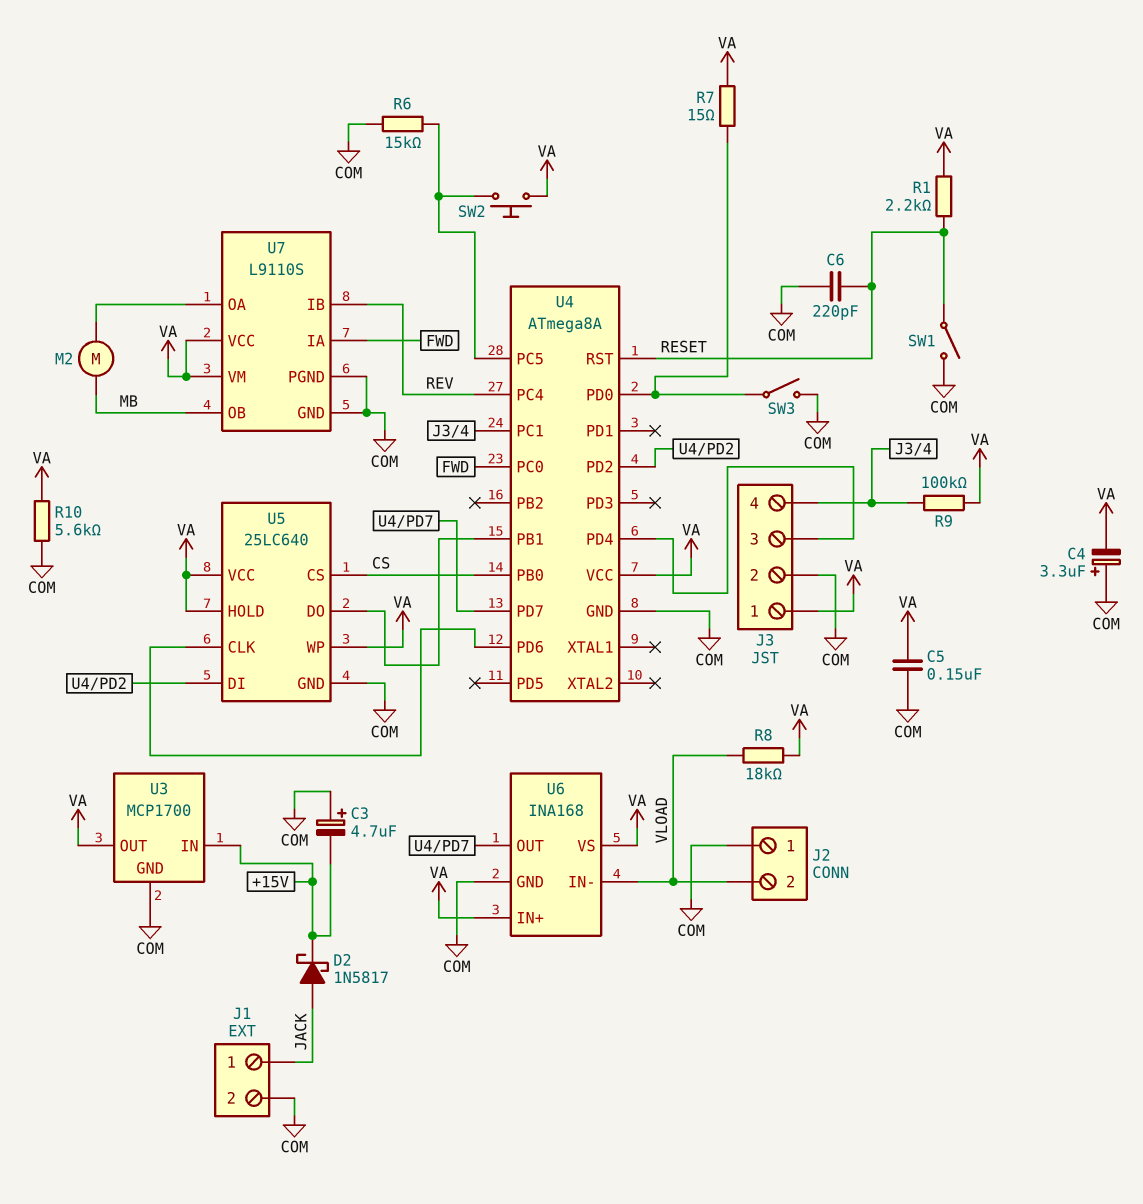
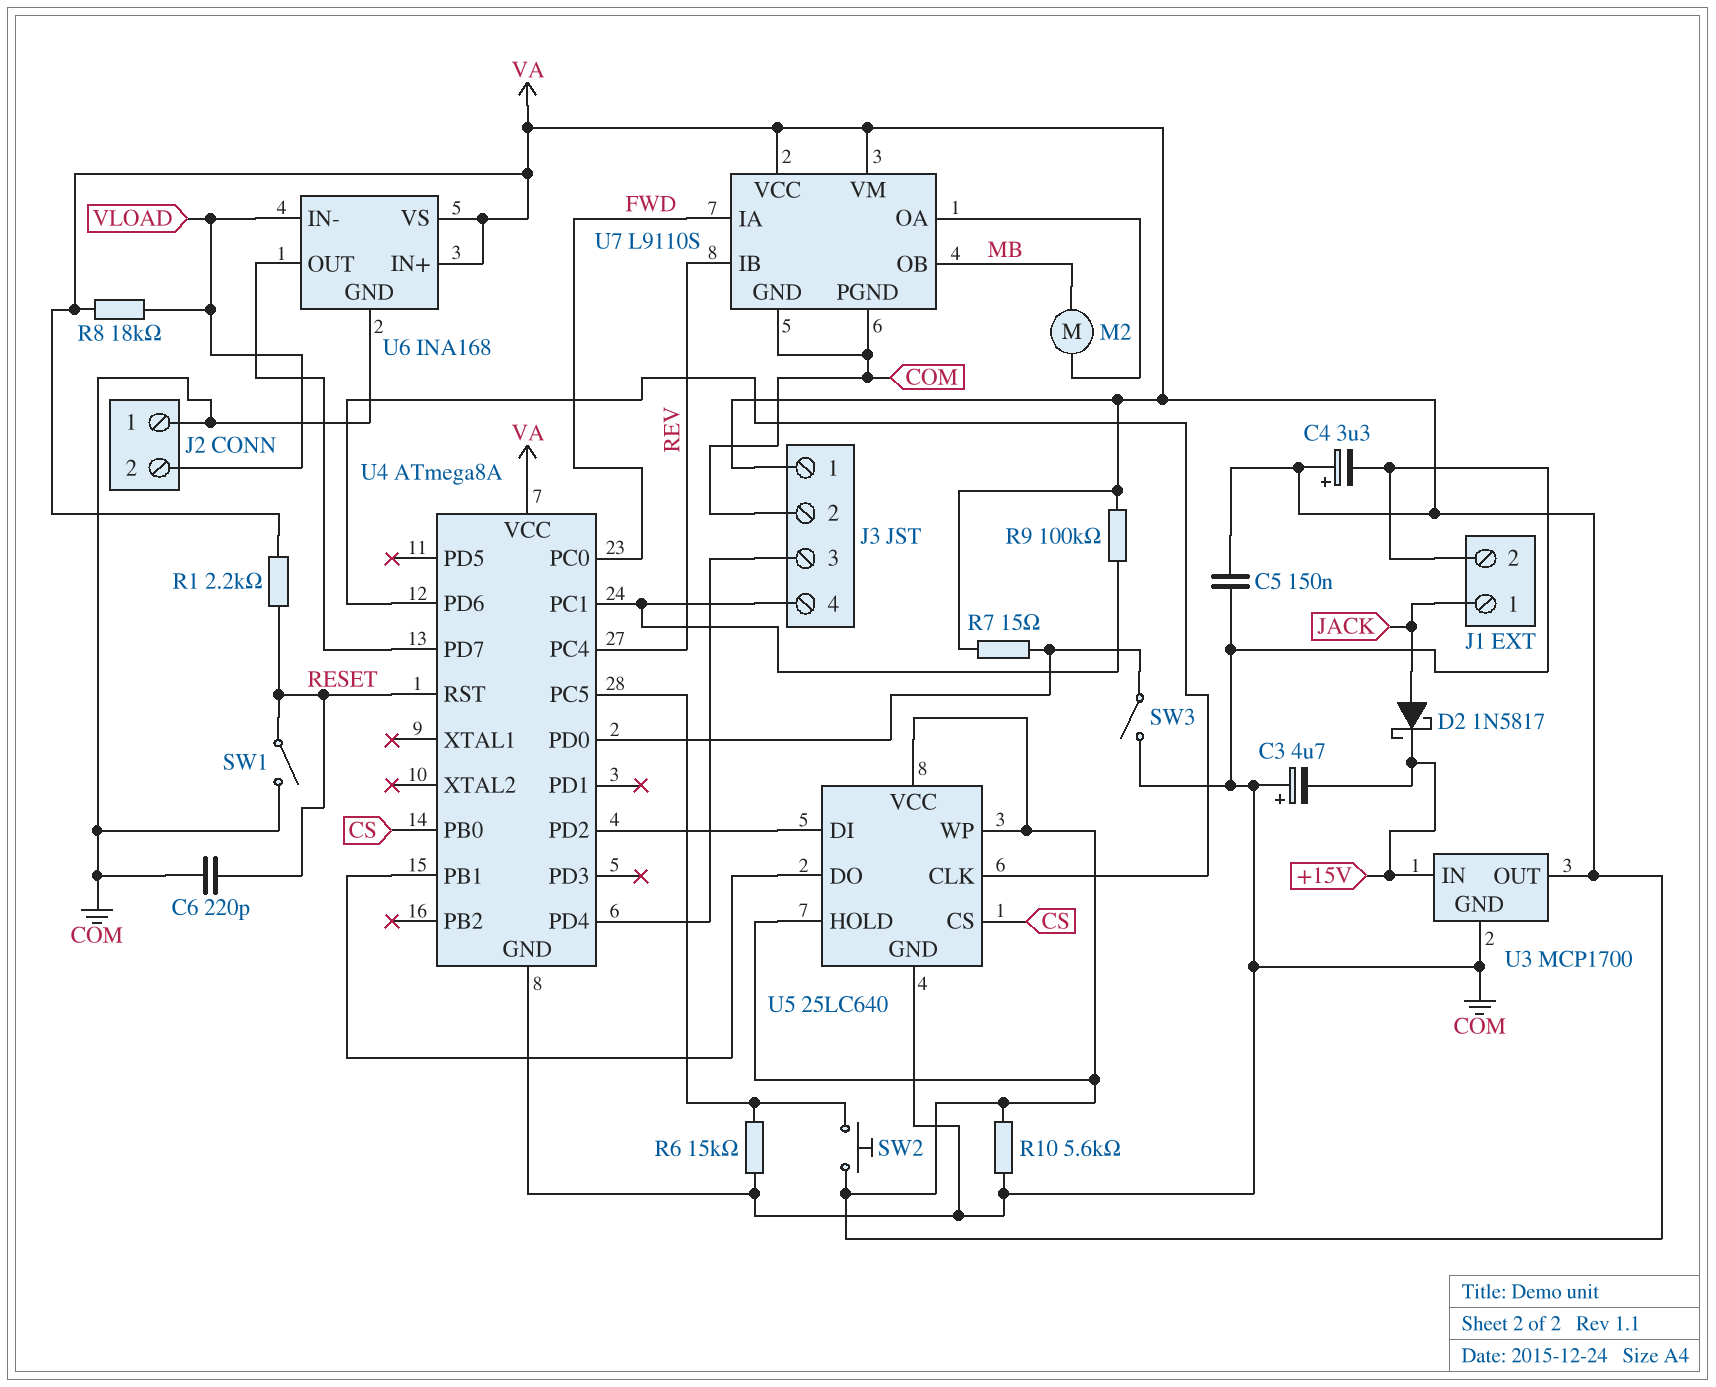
C4: 3.3uF (plus COM, minus VA) -> 3.3uF (plus VA, minus COM)

